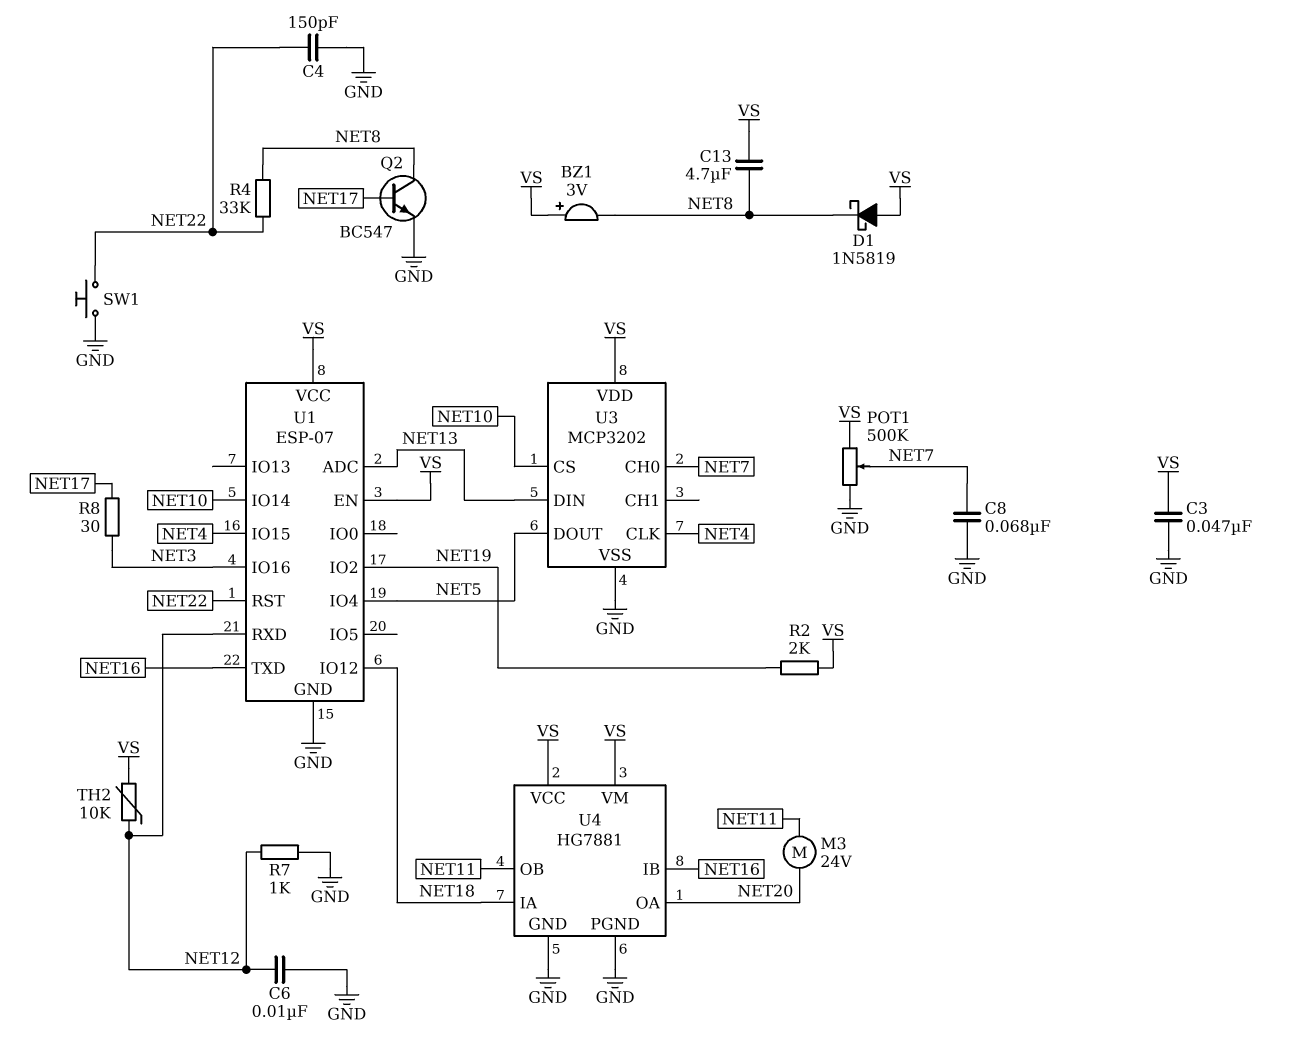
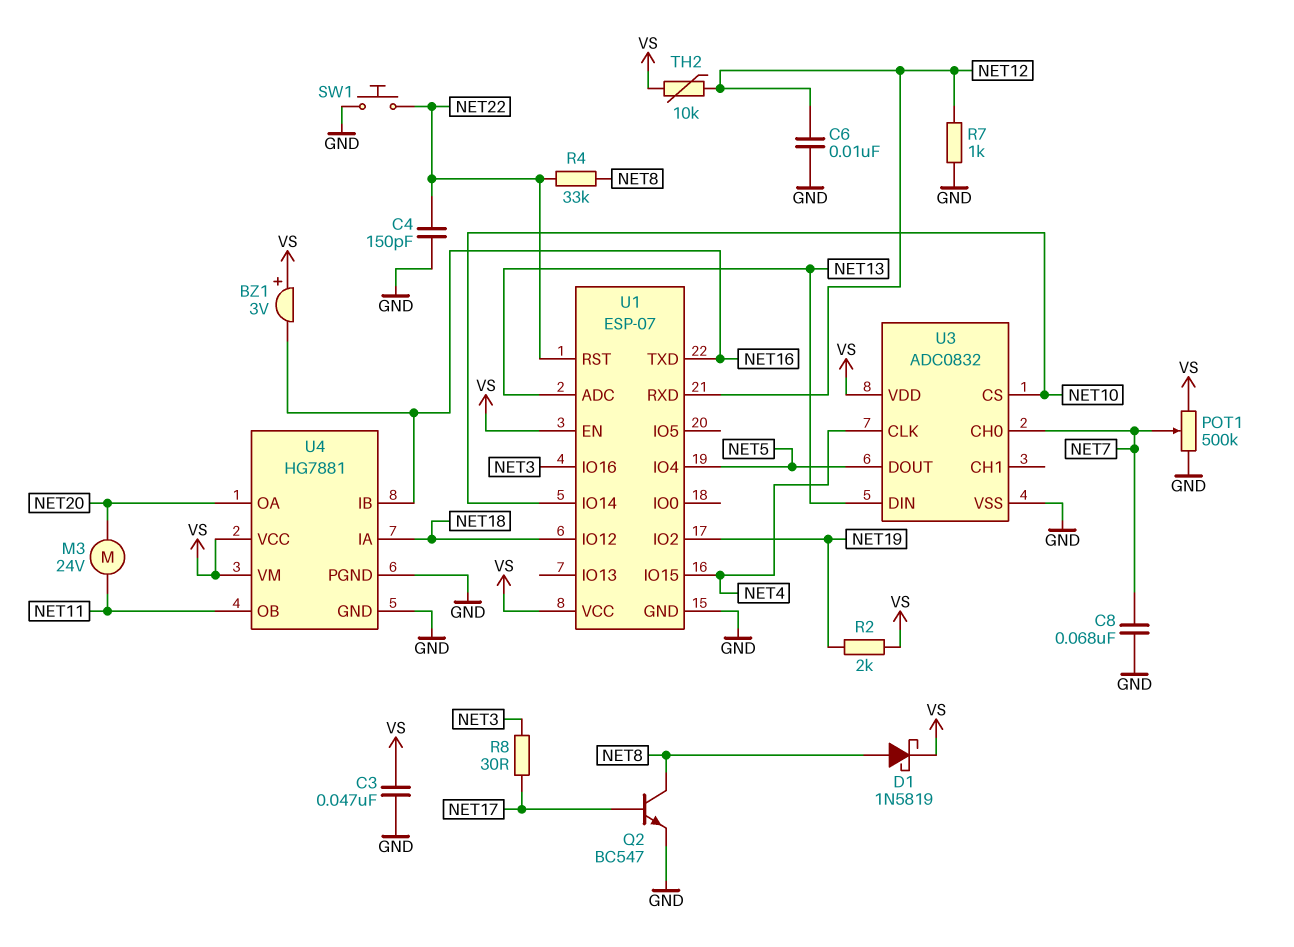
BZ1: buzzer 3V (plus VS, minus NET8) -> buzzer 3V (plus VS, minus NET16)
C13: 4.7uF (NET8, VS) -> none
D1: schottky 1N5819 (A VS, K NET8) -> schottky 1N5819 (A NET8, K VS)
U3: MCP3202 -> ADC0832

